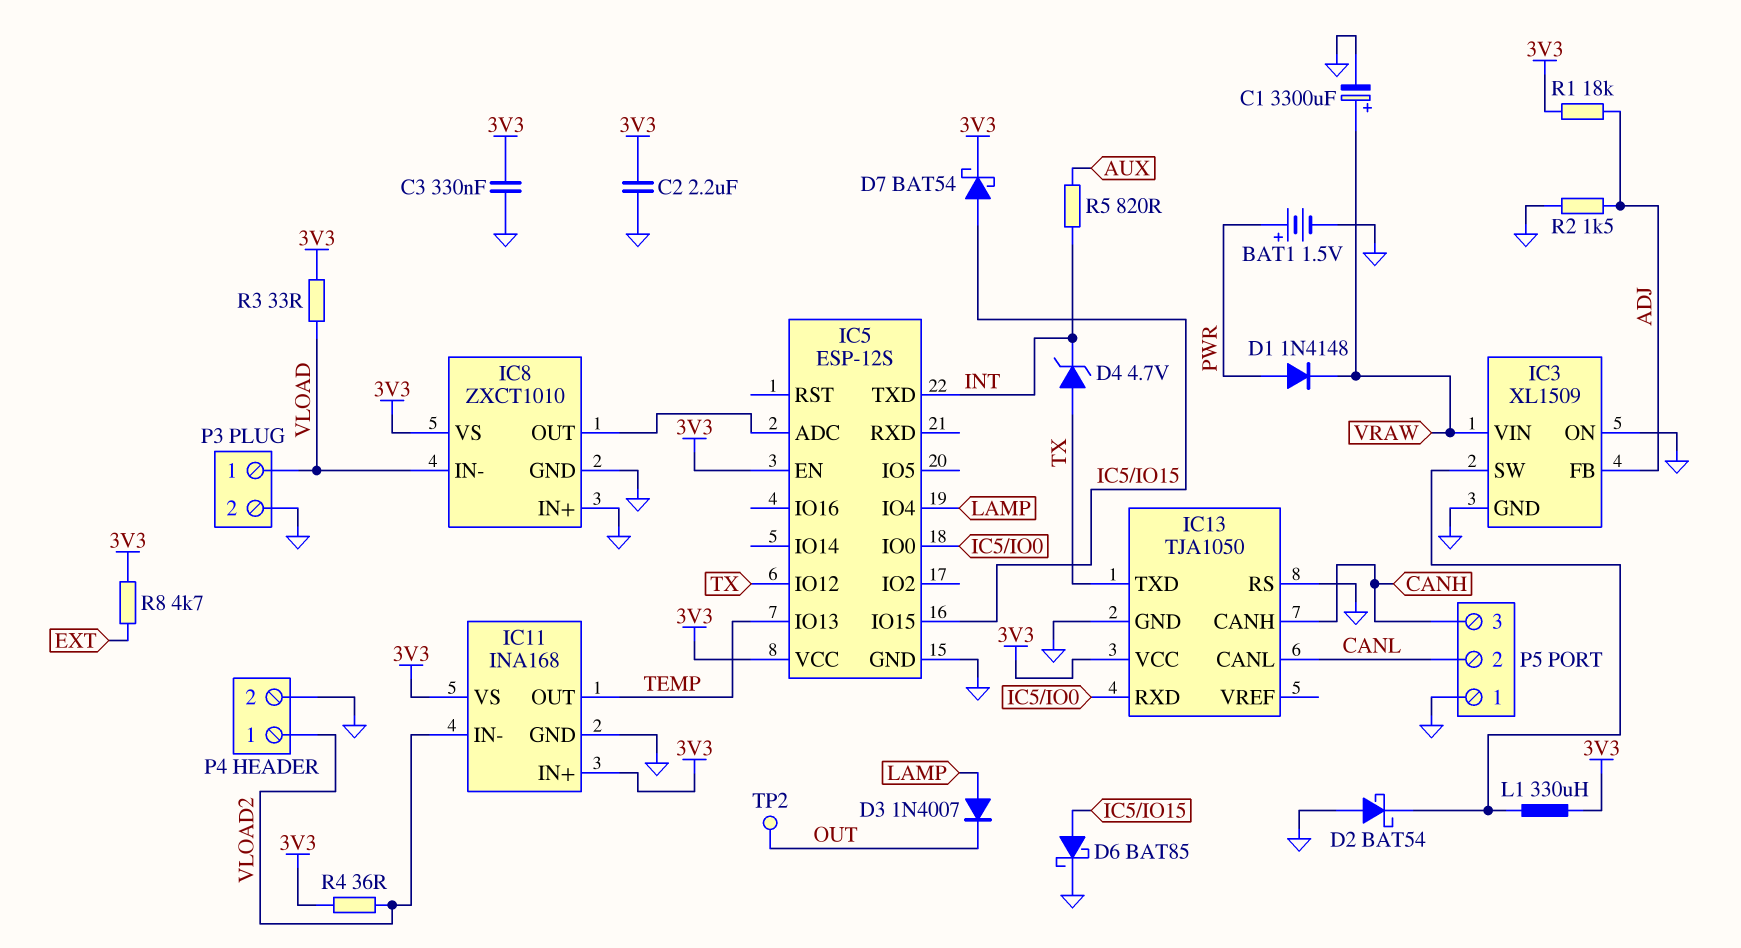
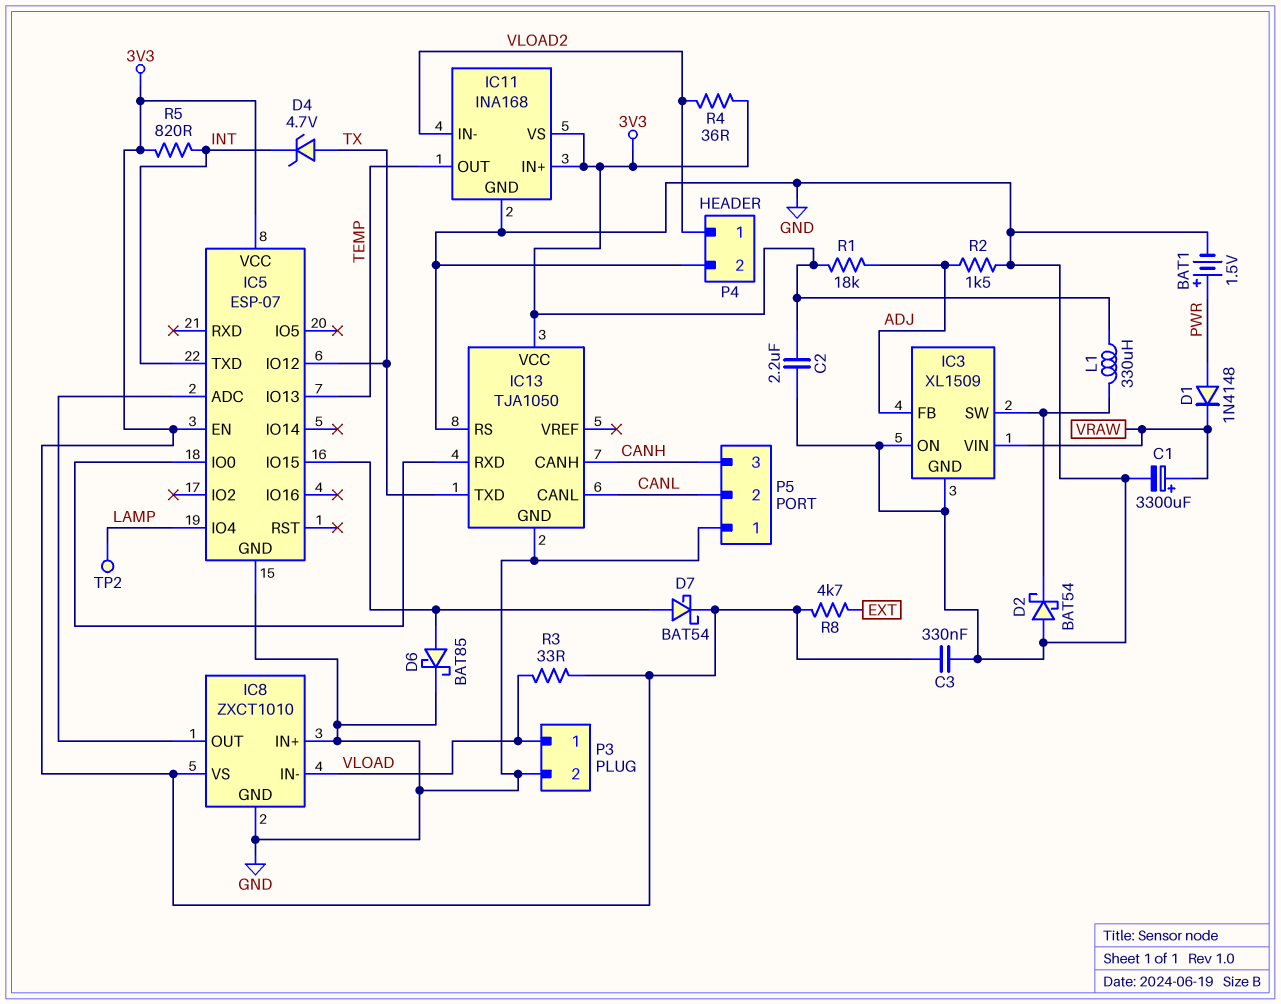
D3: diode 1N4007 (A LAMP, K OUT) -> none
IC5: ESP-12S -> ESP-07
R5: 820 (AUX, INT) -> 820 (3V3, INT)
TP2: test point (OUT) -> test point (LAMP)

